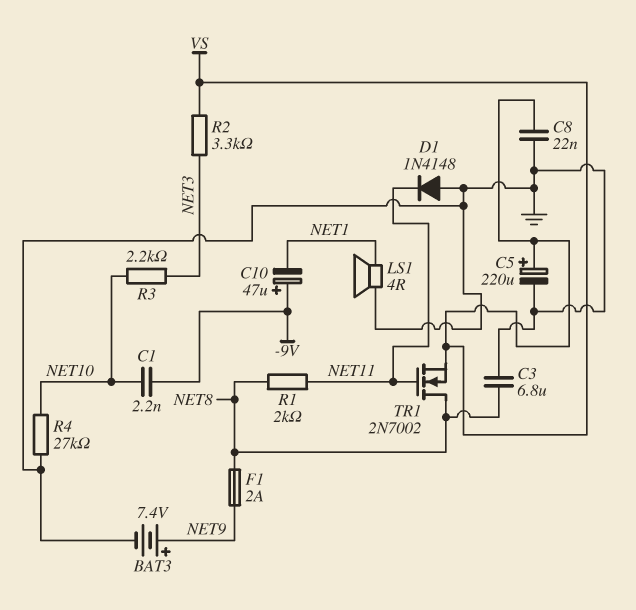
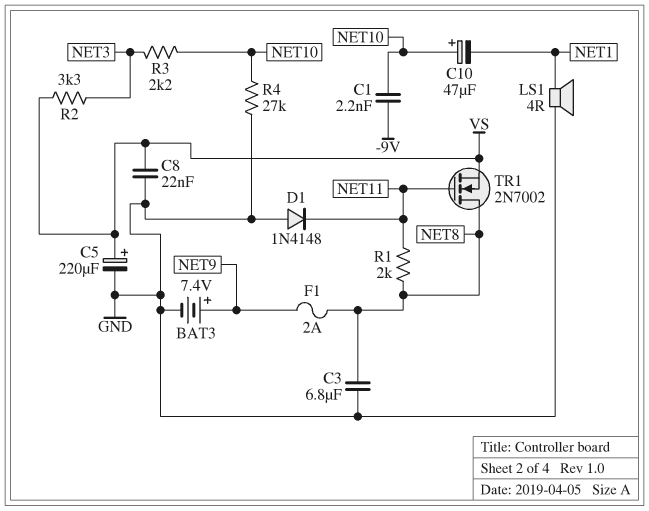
C10: 47uF (plus -9V, minus NET1) -> 47uF (plus NET10, minus NET1)

